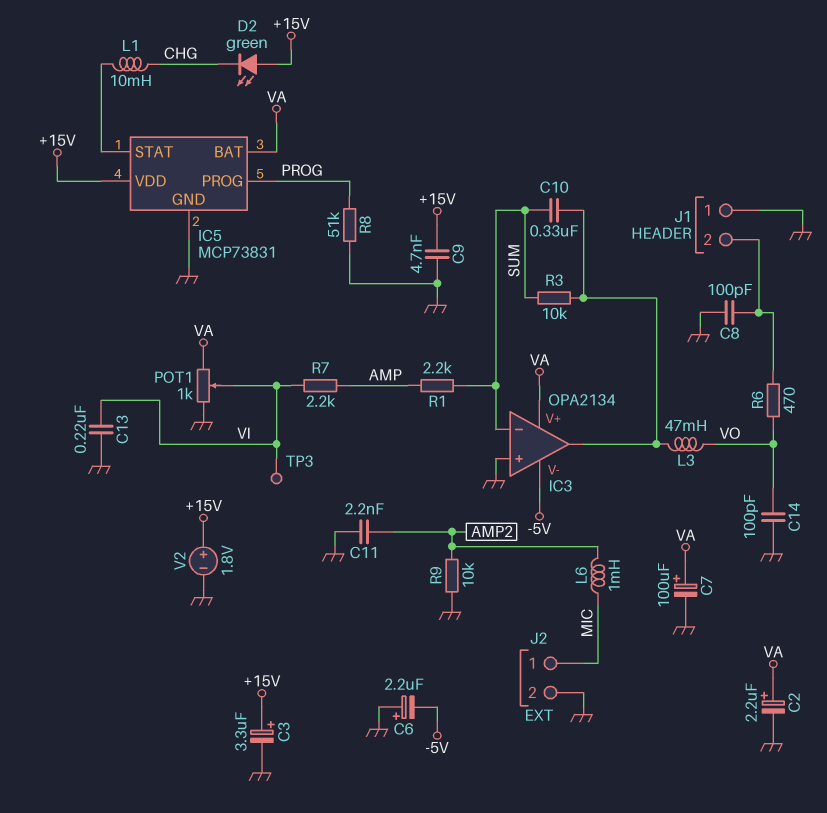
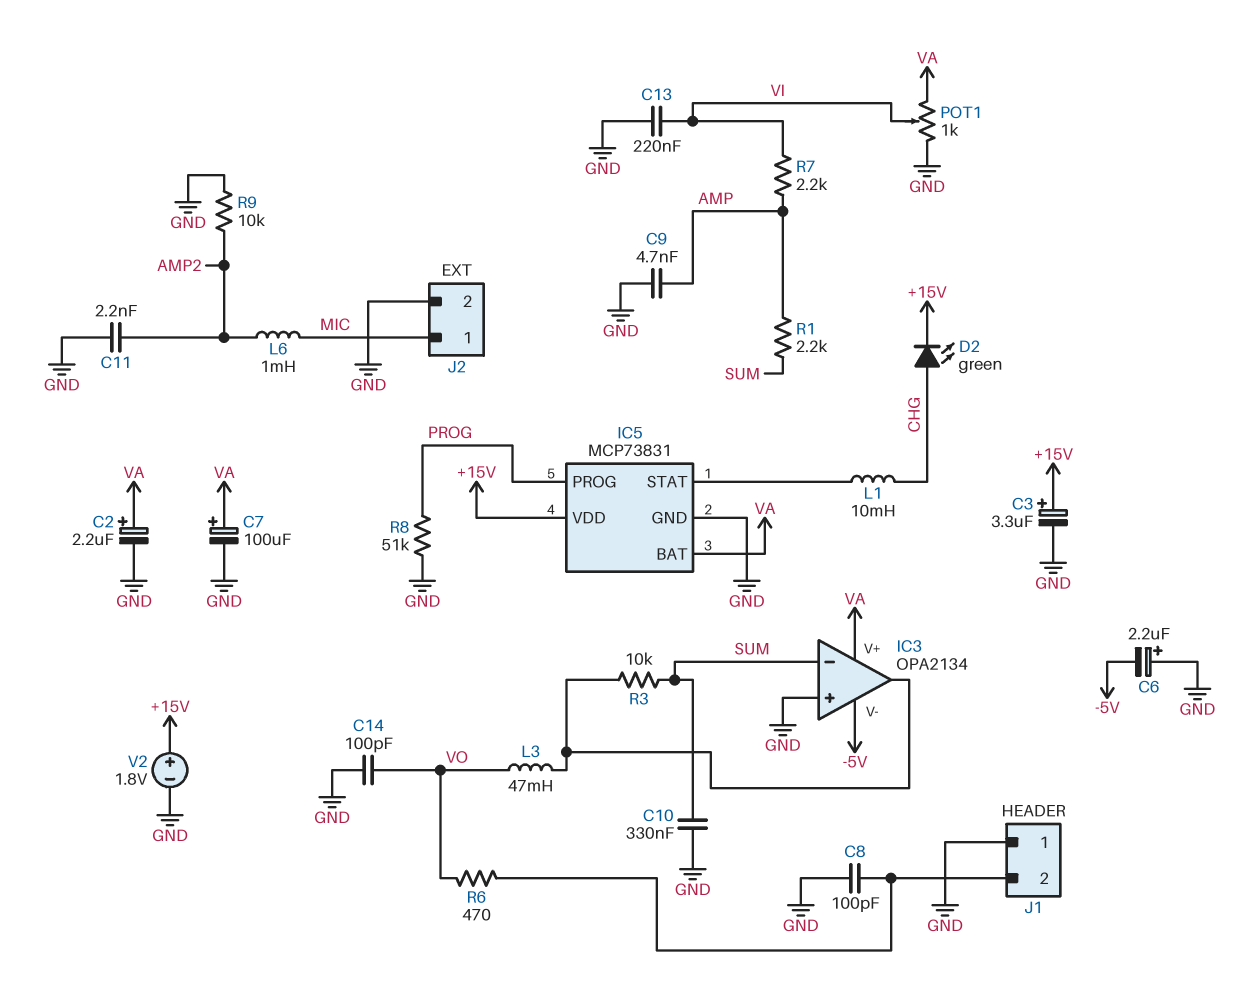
C9: 4.7nF (+15V, GND) -> 4.7nF (AMP, GND)
C10: 330nF (IC3/out, SUM) -> 330nF (GND, SUM)
D2: LED green (A +15V, K CHG) -> LED green (A CHG, K +15V)
TP3: test point (VI) -> none

